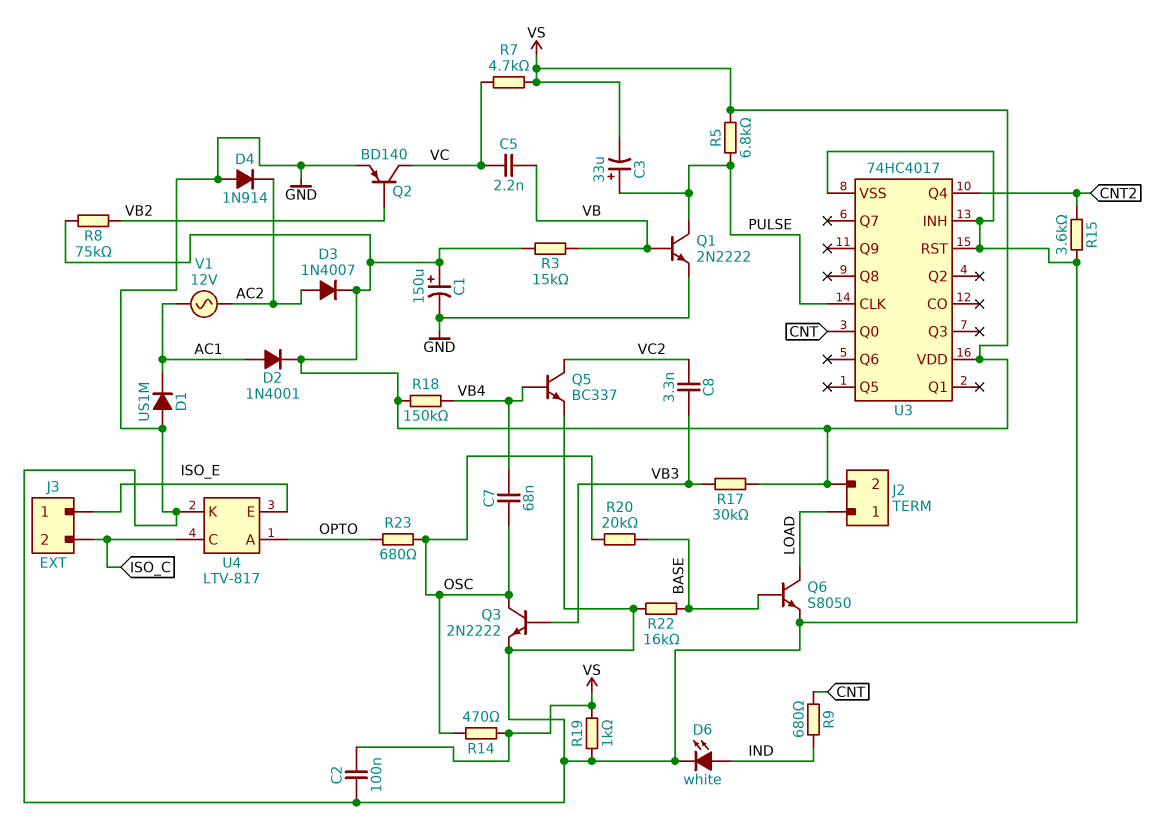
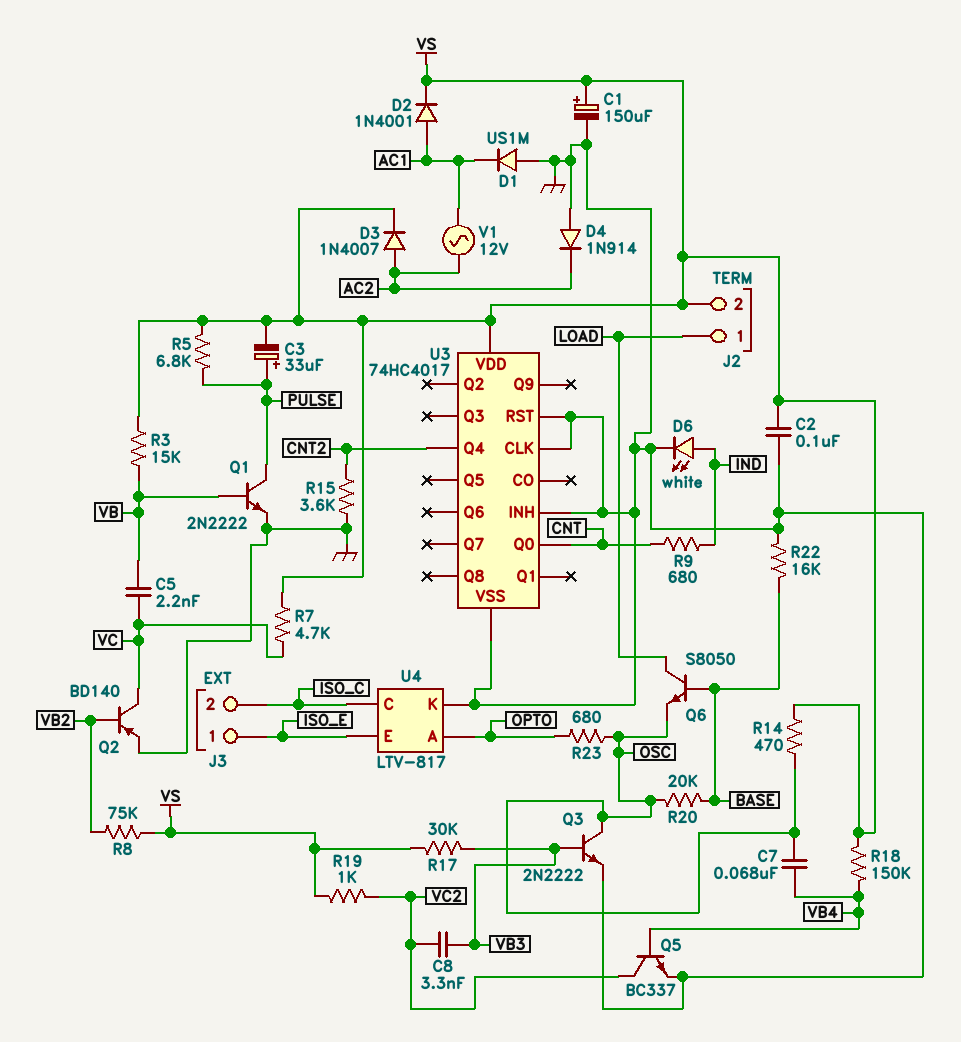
Q6: NPN S8050 (B BASE, C LOAD, E GND) -> NPN S8050 (B BASE, C LOAD, E OSC)
R19: 1k (GND, VS) -> 1k (VC2, VS)
U3 pin CLK: PULSE -> GND

